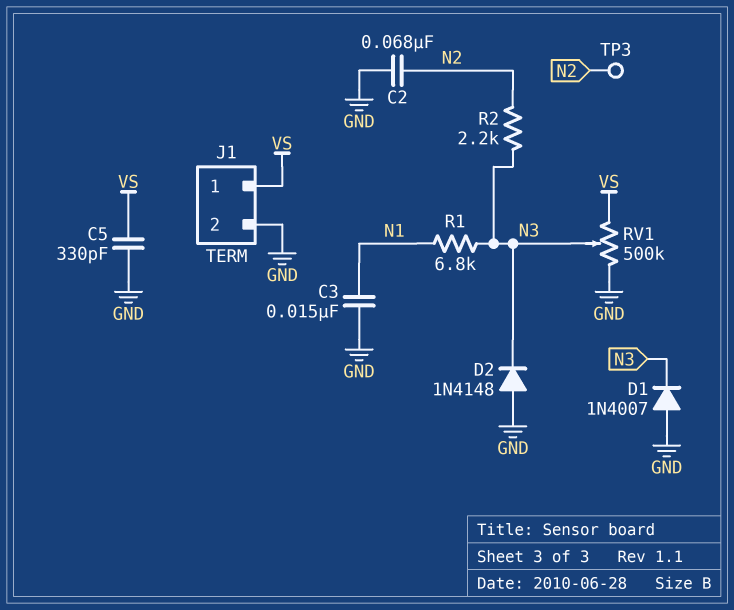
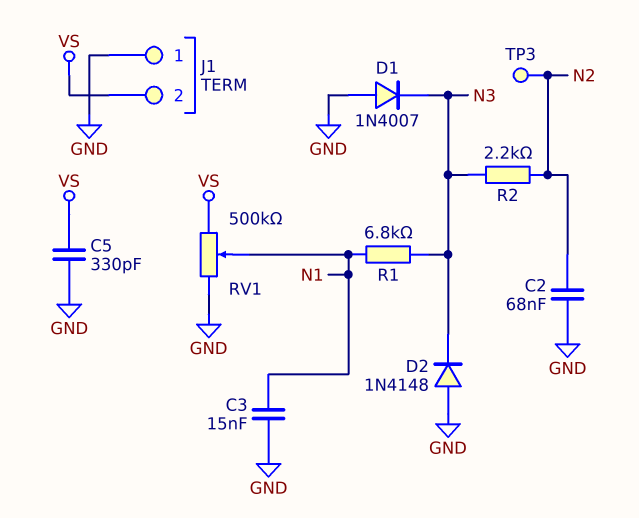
J1 pin 1: VS -> GND
J1 pin 2: GND -> VS
RV1: 500k (GND, VS, wiper N3) -> 500k (GND, VS, wiper N1)

